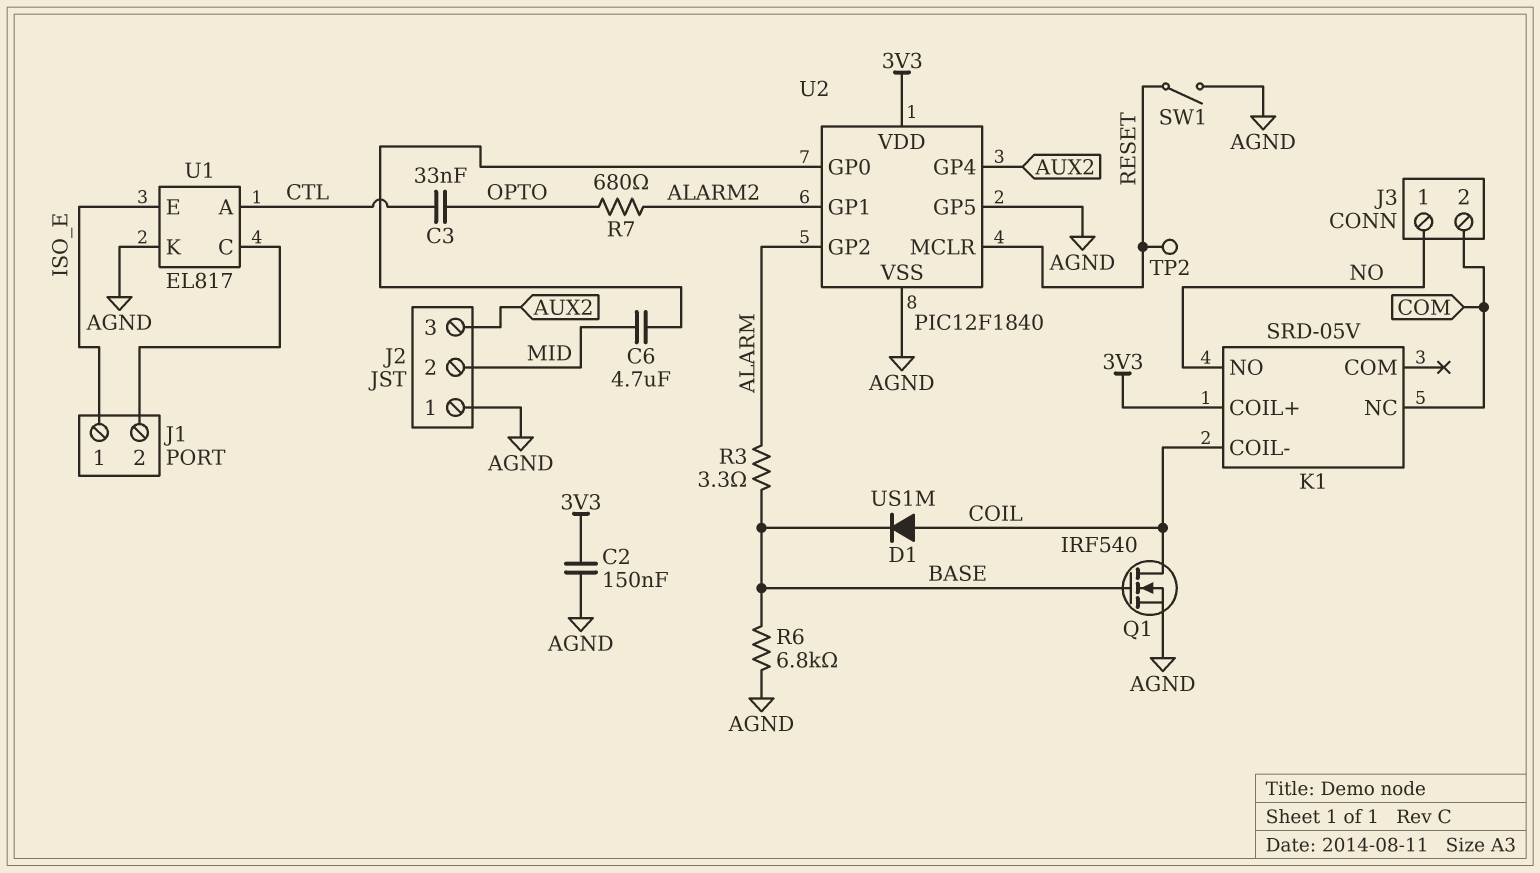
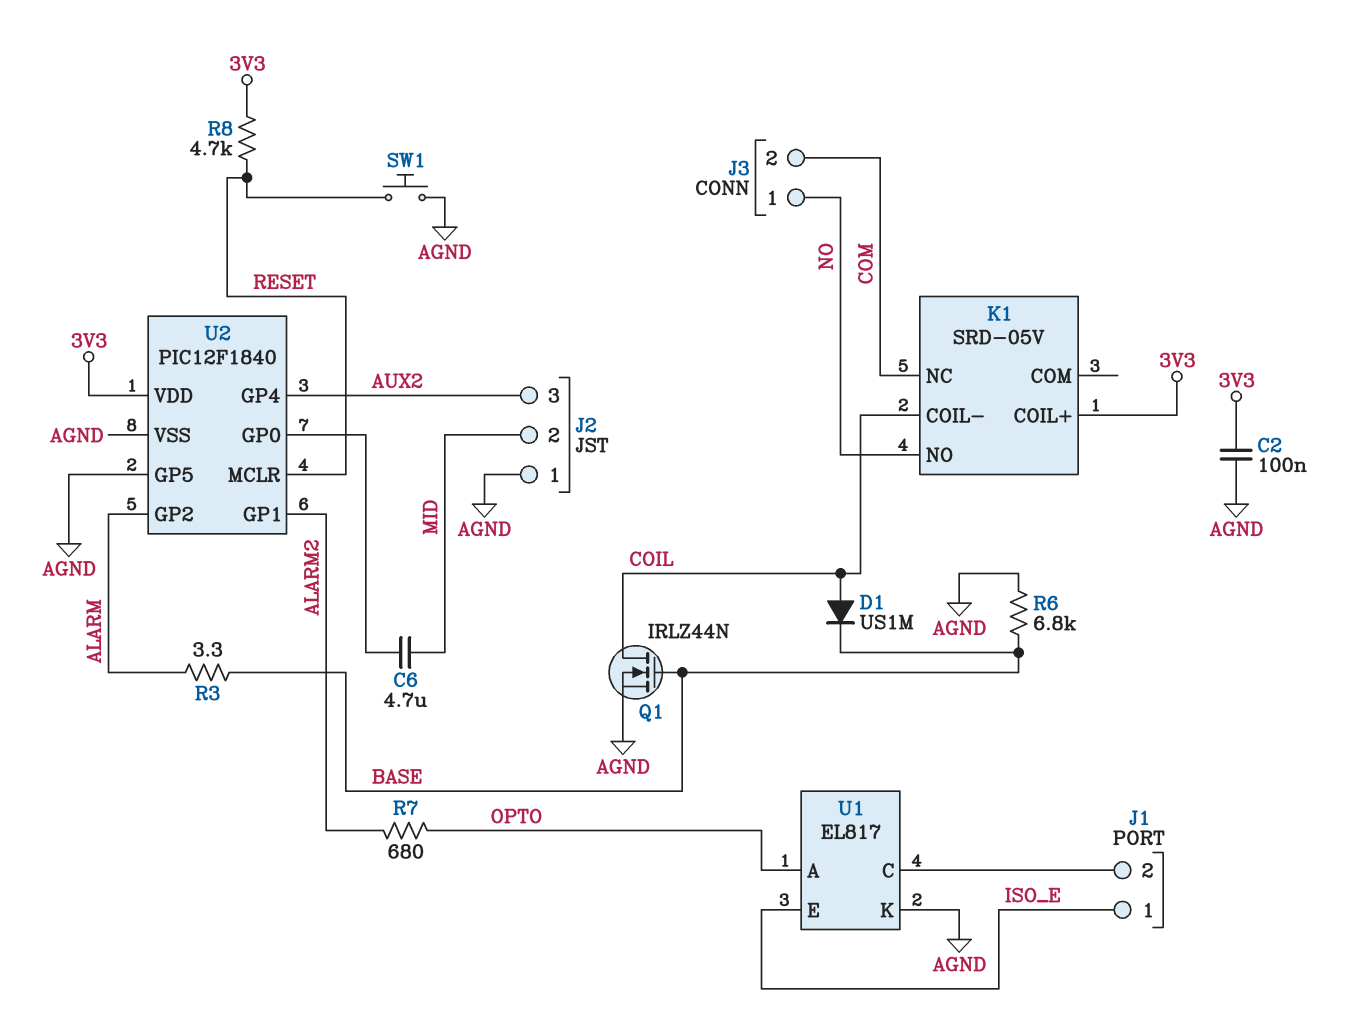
C2: 150nF (3V3, AGND) -> 100nF (3V3, AGND)
C3: 33nF (CTL, OPTO) -> none
Q1: NMOS IRF540 (G BASE, D COIL, S AGND) -> NMOS IRLZ44N (G BASE, D COIL, S AGND)
R8: none -> 4.7k (3V3, RESET)
SW1: switch (AGND, RESET) -> button (AGND, RESET)
TP2: test point (RESET) -> none
U1 pin A: CTL -> OPTO

